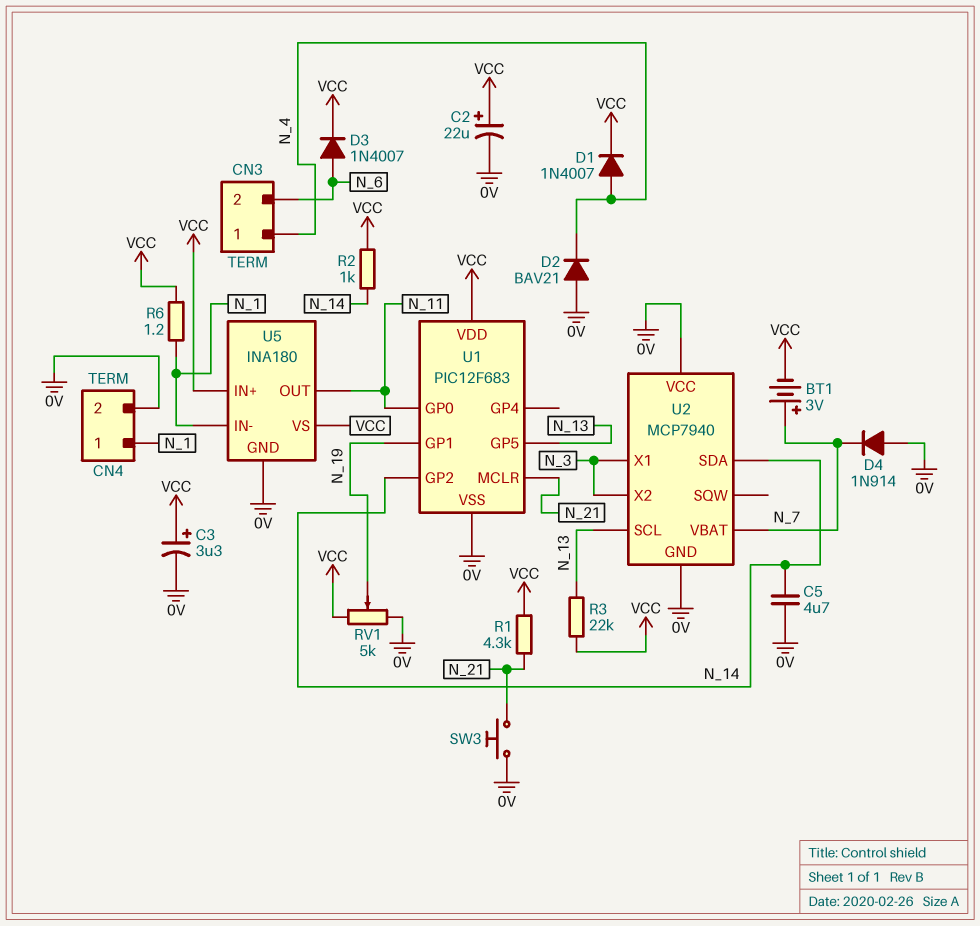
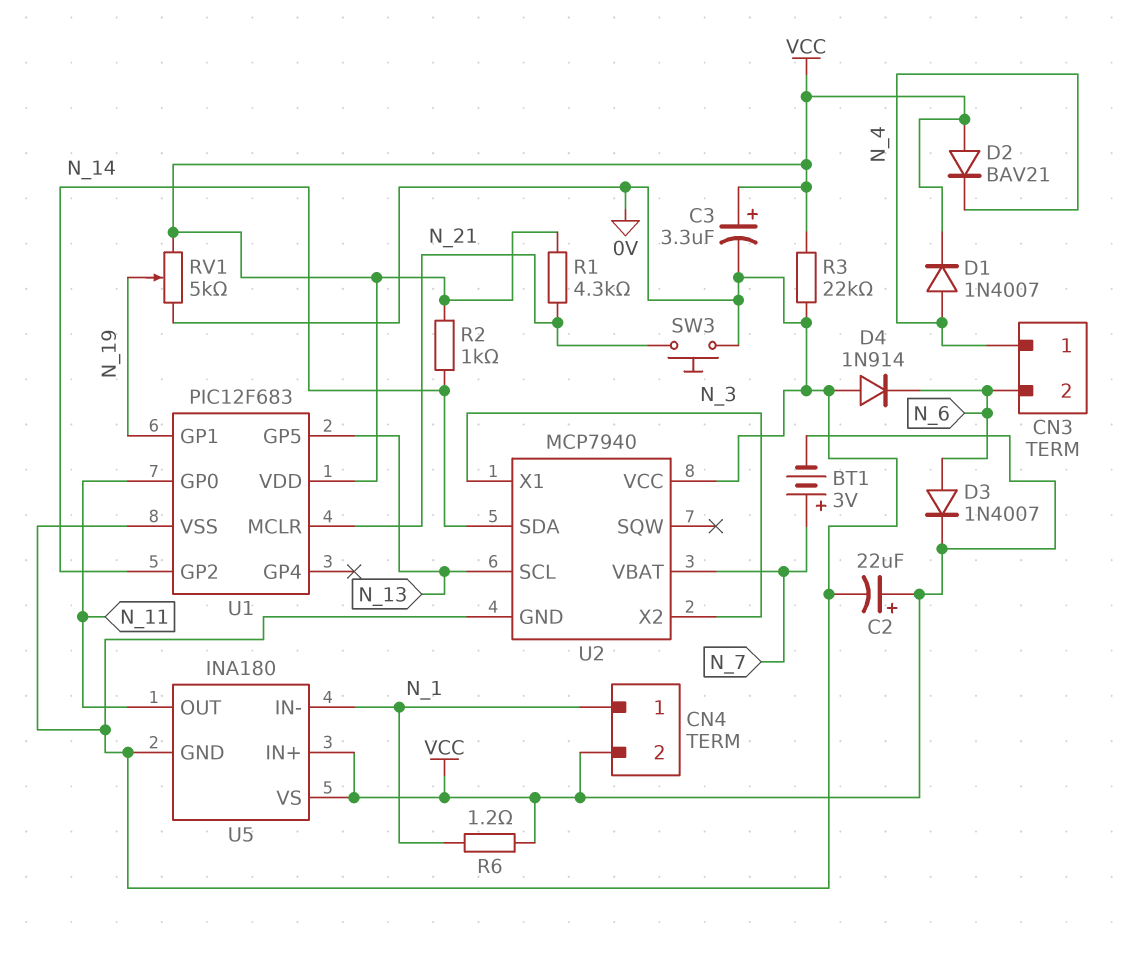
C5: 4.7uF (0V, N_14) -> none
CN4 pin 2: 0V -> VCC
D2: diode BAV21 (A 0V, K N_4) -> diode BAV21 (A VCC, K N_4)
D4: diode 1N914 (A 0V, K N_7) -> diode 1N914 (A 0V, K N_6)
R3: 22k (N_13, VCC) -> 22k (0V, VCC)

